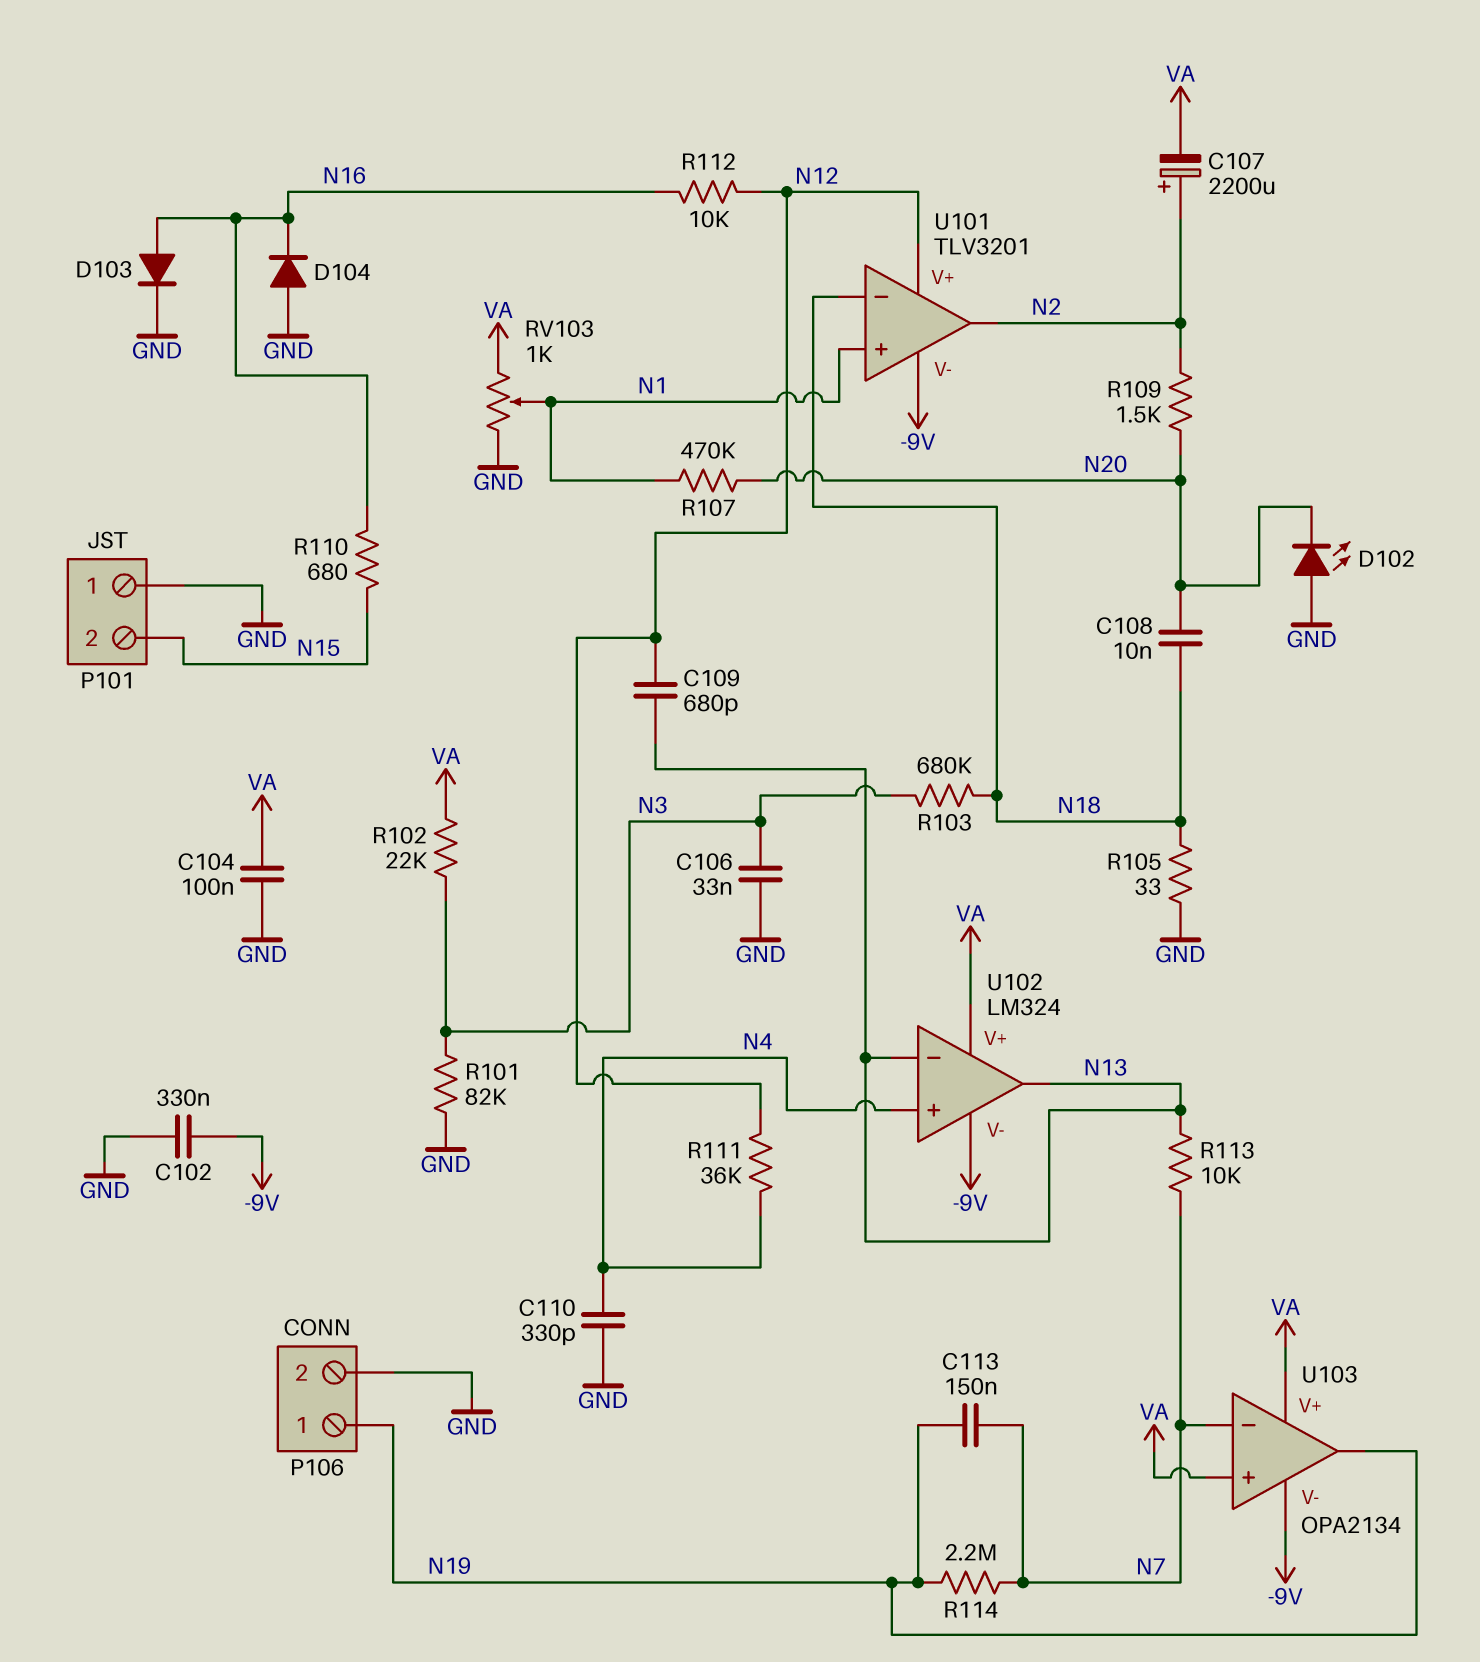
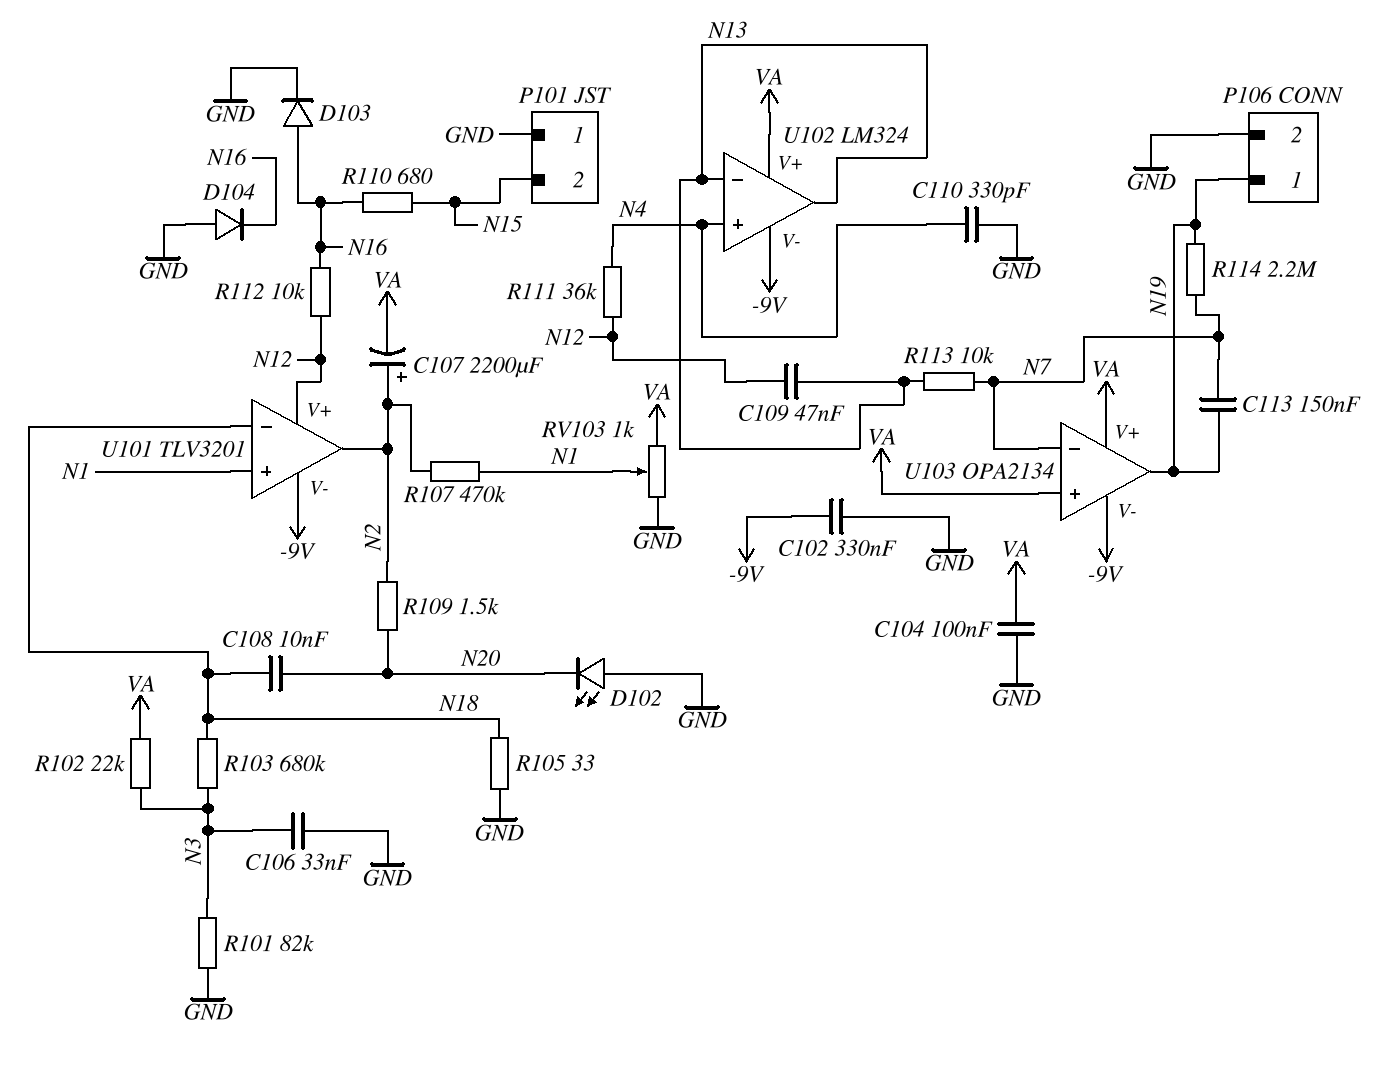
C109: 680pF (N12, N13) -> 47nF (N12, N13)
R107: 470k (N1, N20) -> 470k (N1, N2)

